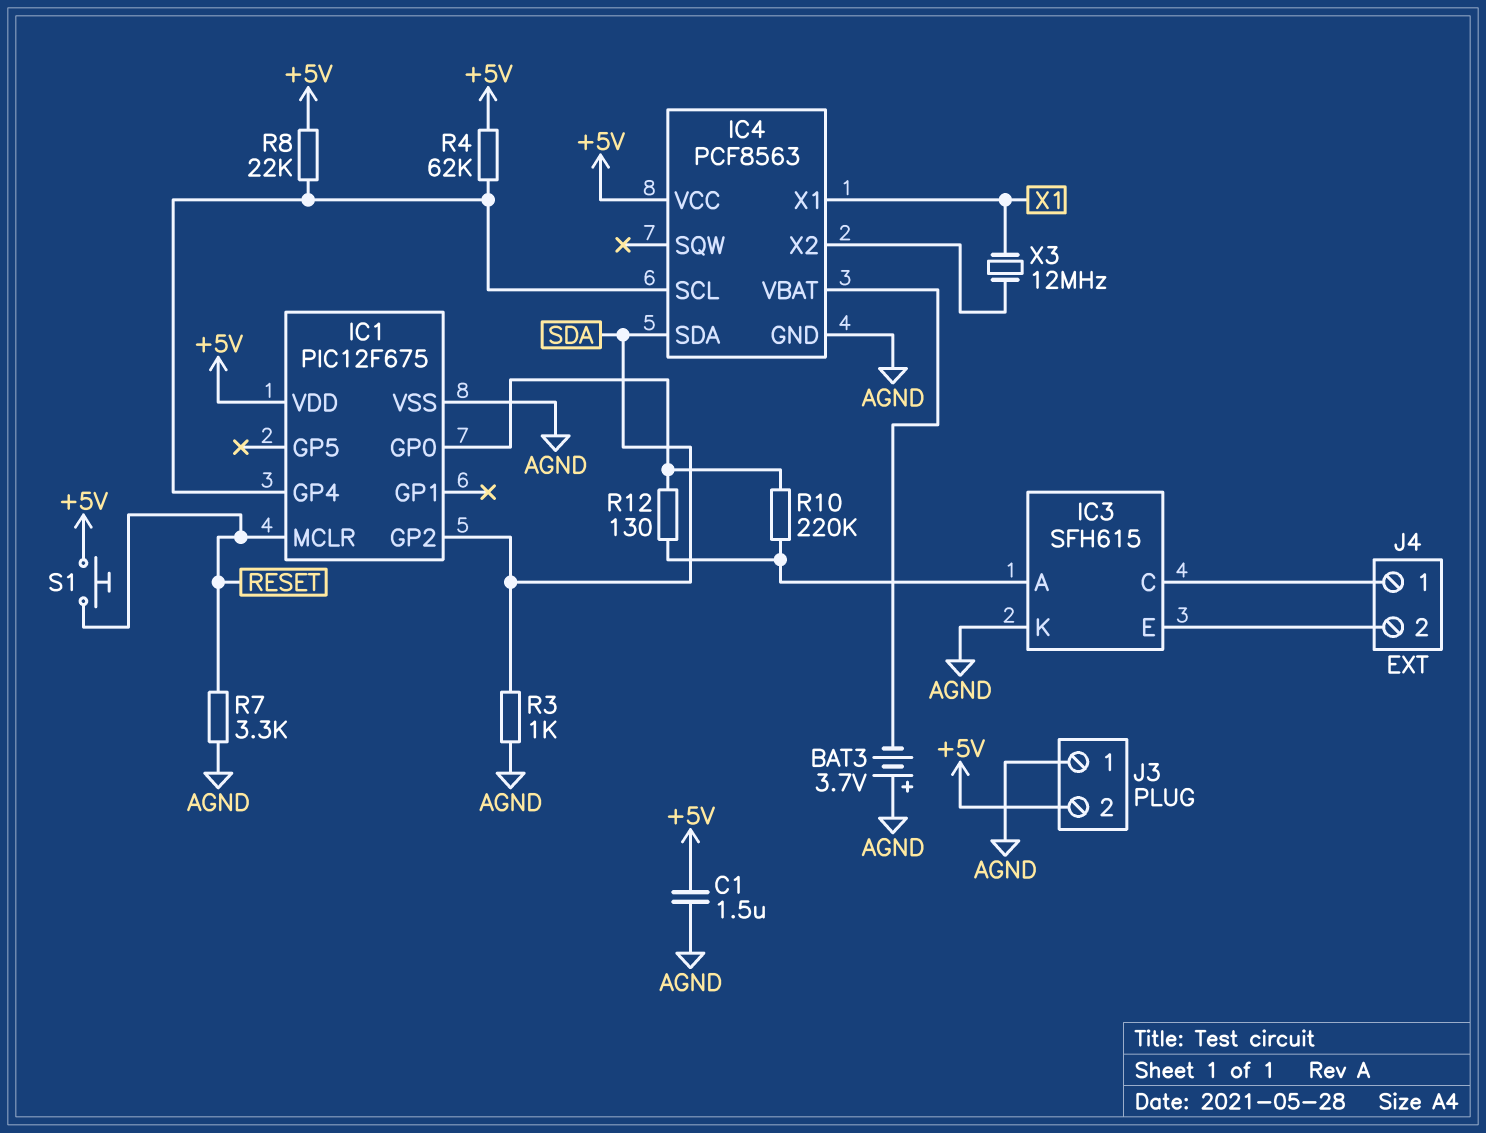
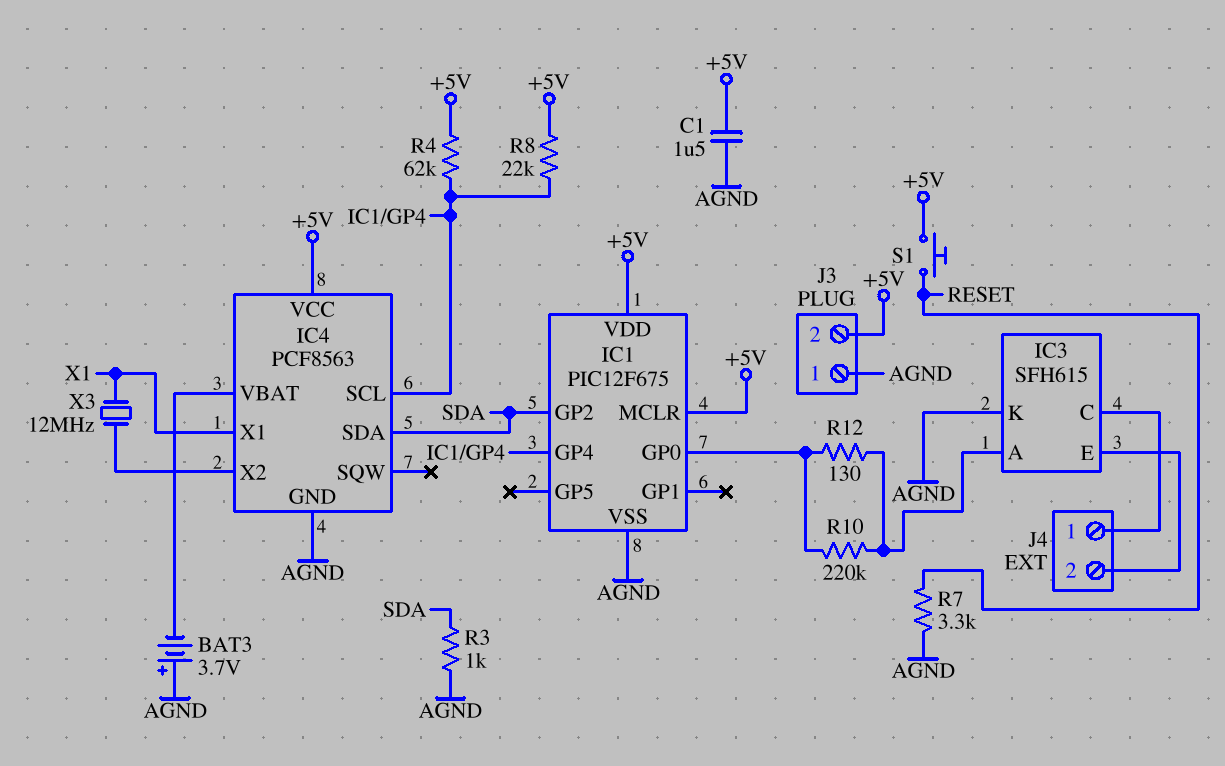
IC1 pin MCLR: RESET -> +5V

